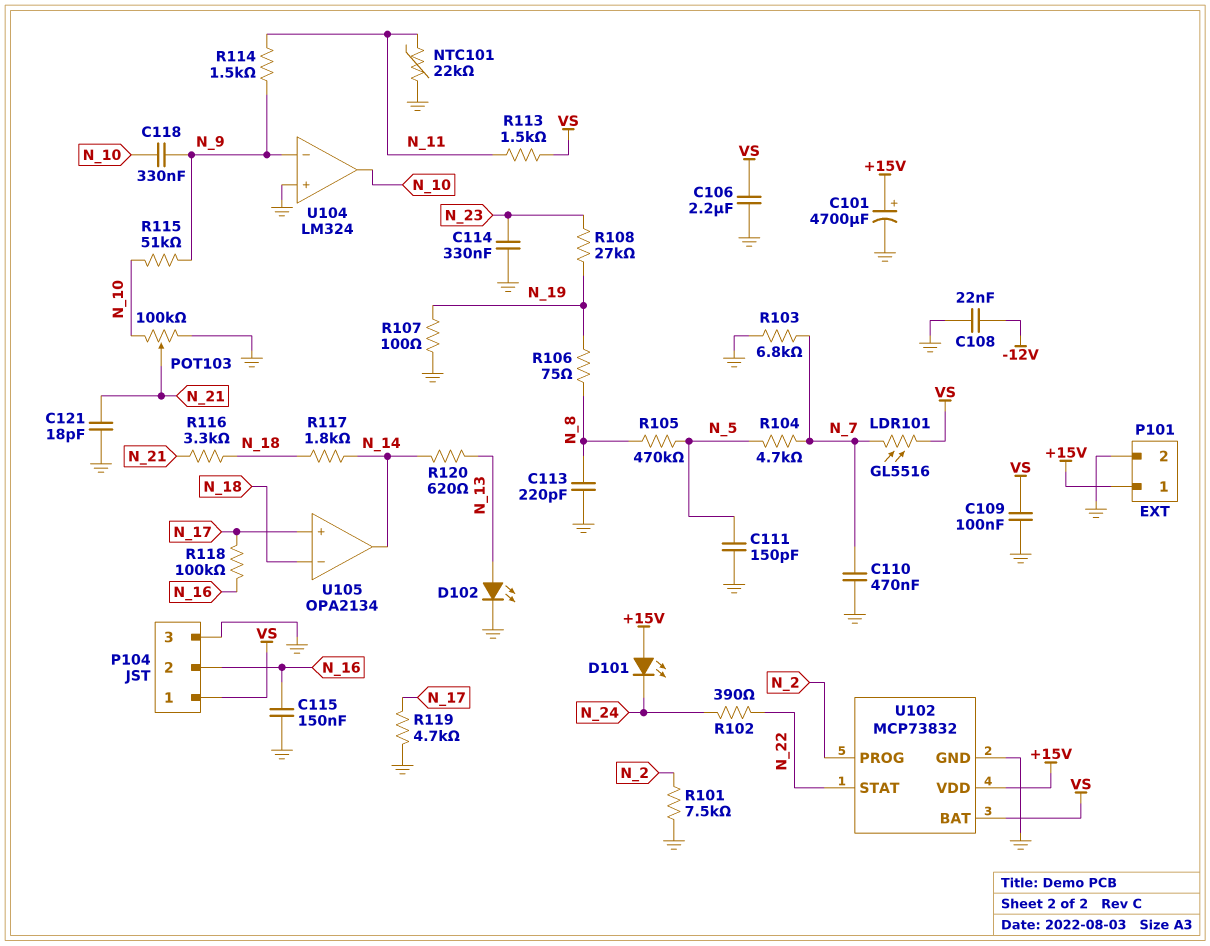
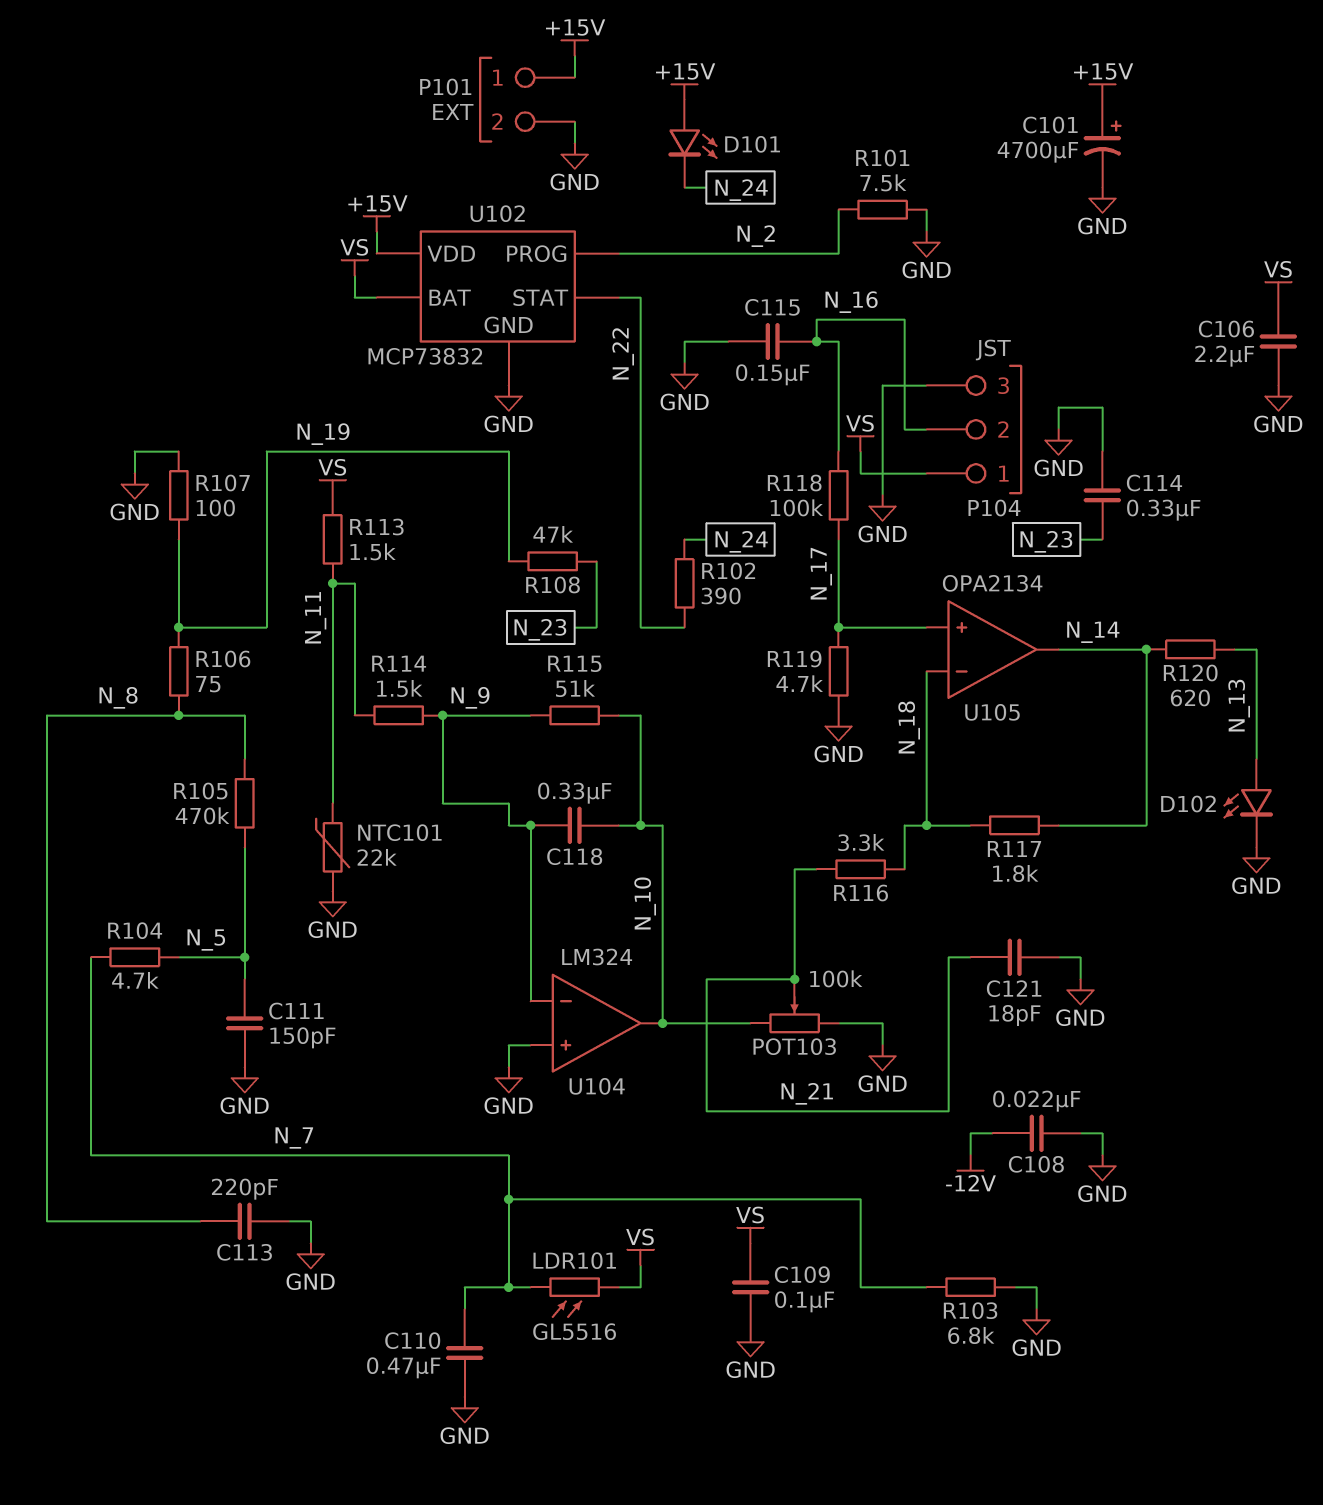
R108: 27k (N_19, N_23) -> 47k (N_19, N_23)

